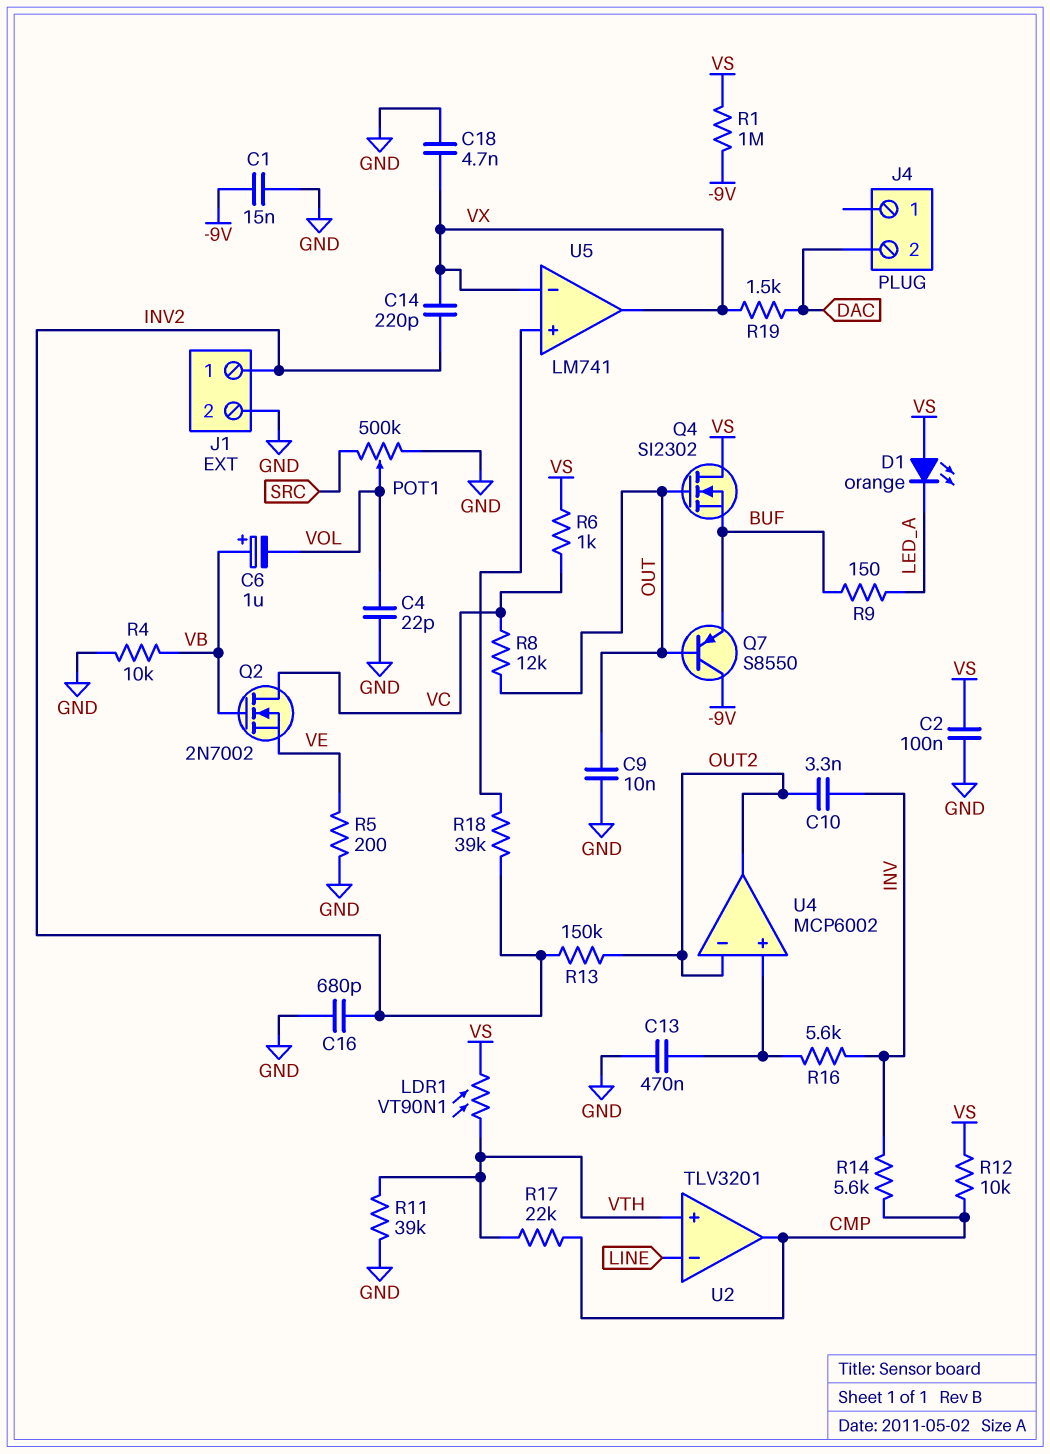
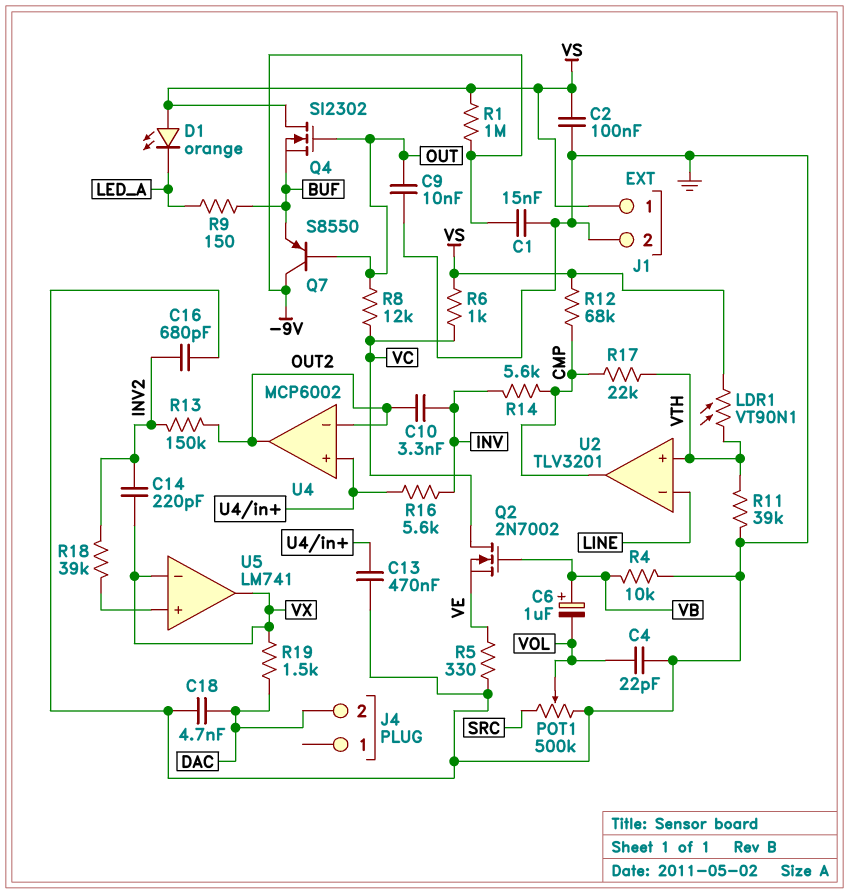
C18: 4.7nF (GND, VX) -> 4.7nF (DAC, GND)
J1 pin 1: INV2 -> VS
R5: 200 (GND, VE) -> 330 (GND, VE)
R12: 10k (CMP, VS) -> 68k (CMP, VS)

